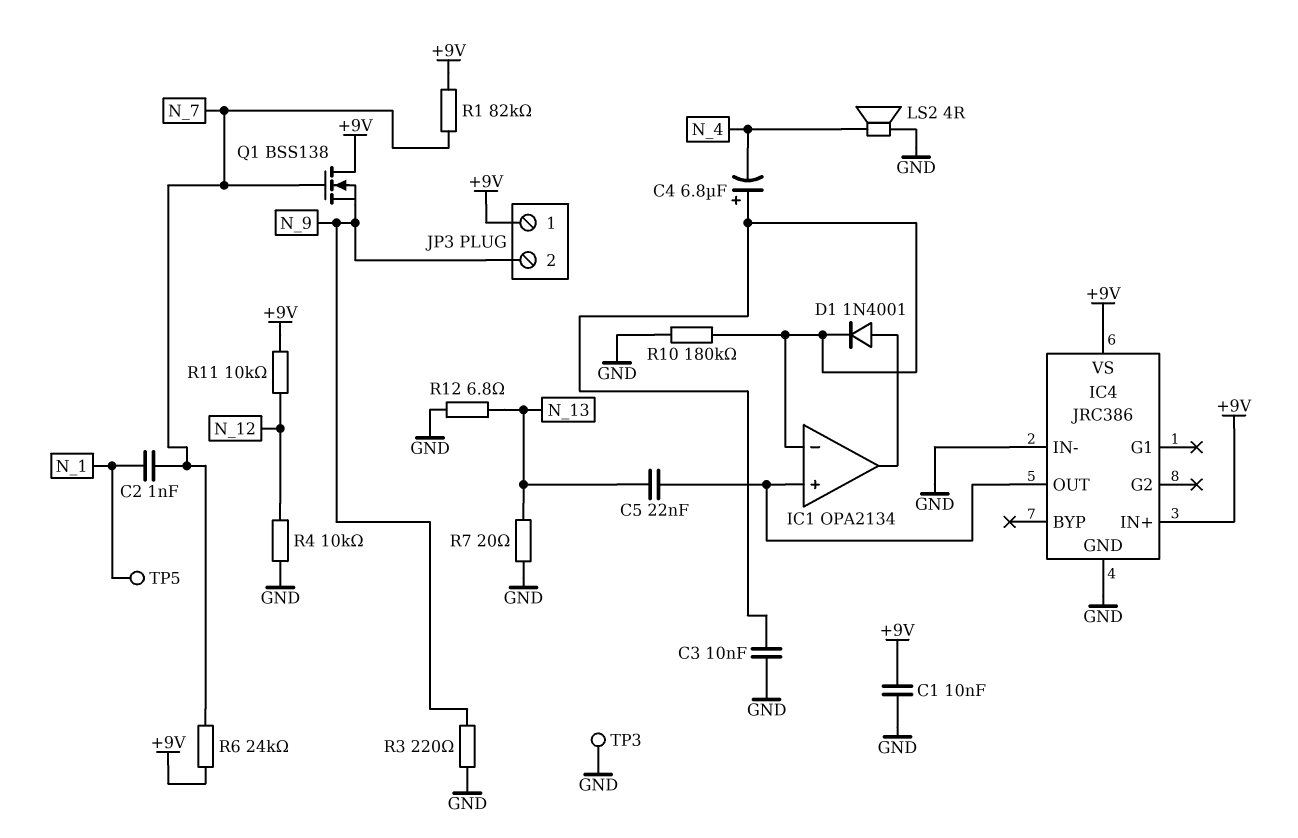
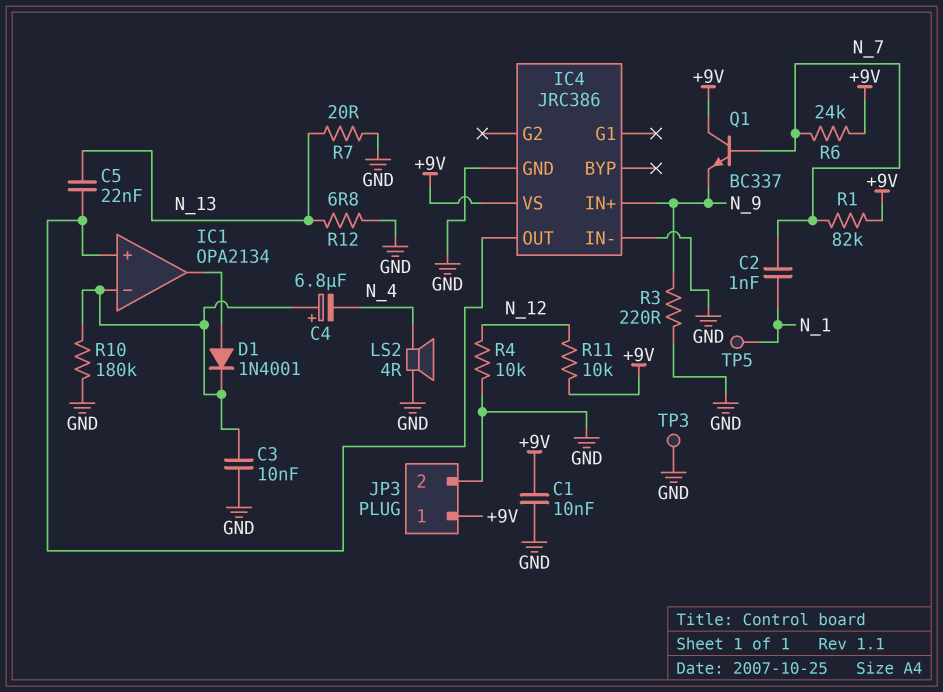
IC4 pin IN+: +9V -> N_9
JP3 pin 2: N_9 -> GND
Q1: NMOS BSS138 (G N_7, D +9V, S N_9) -> NPN BC337 (B N_7, C +9V, E N_9)

